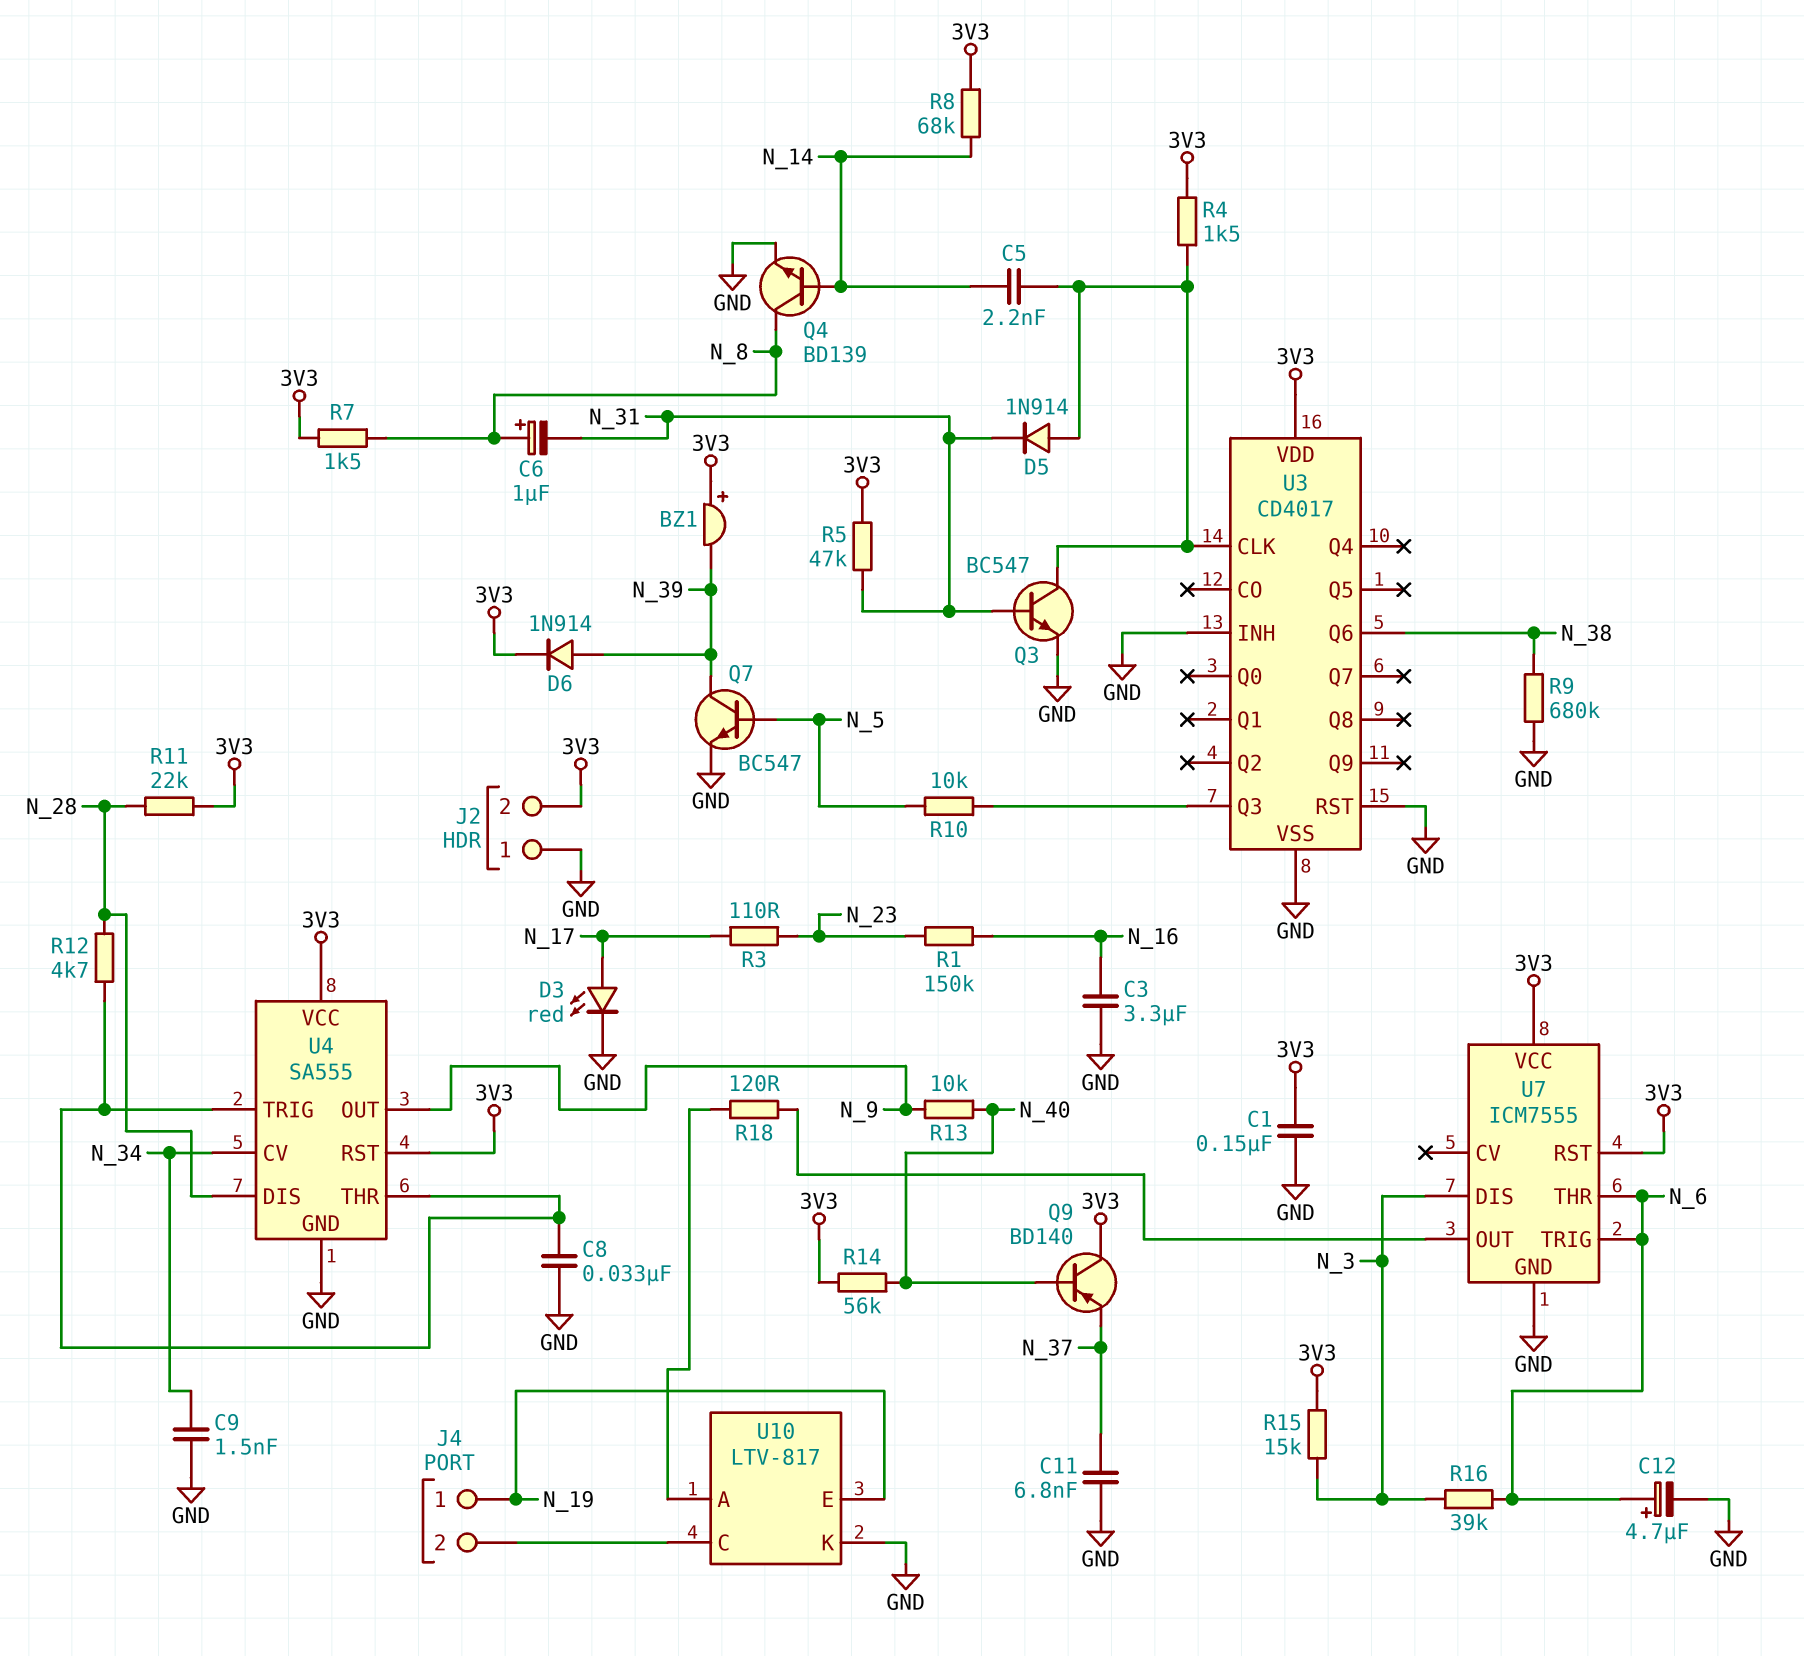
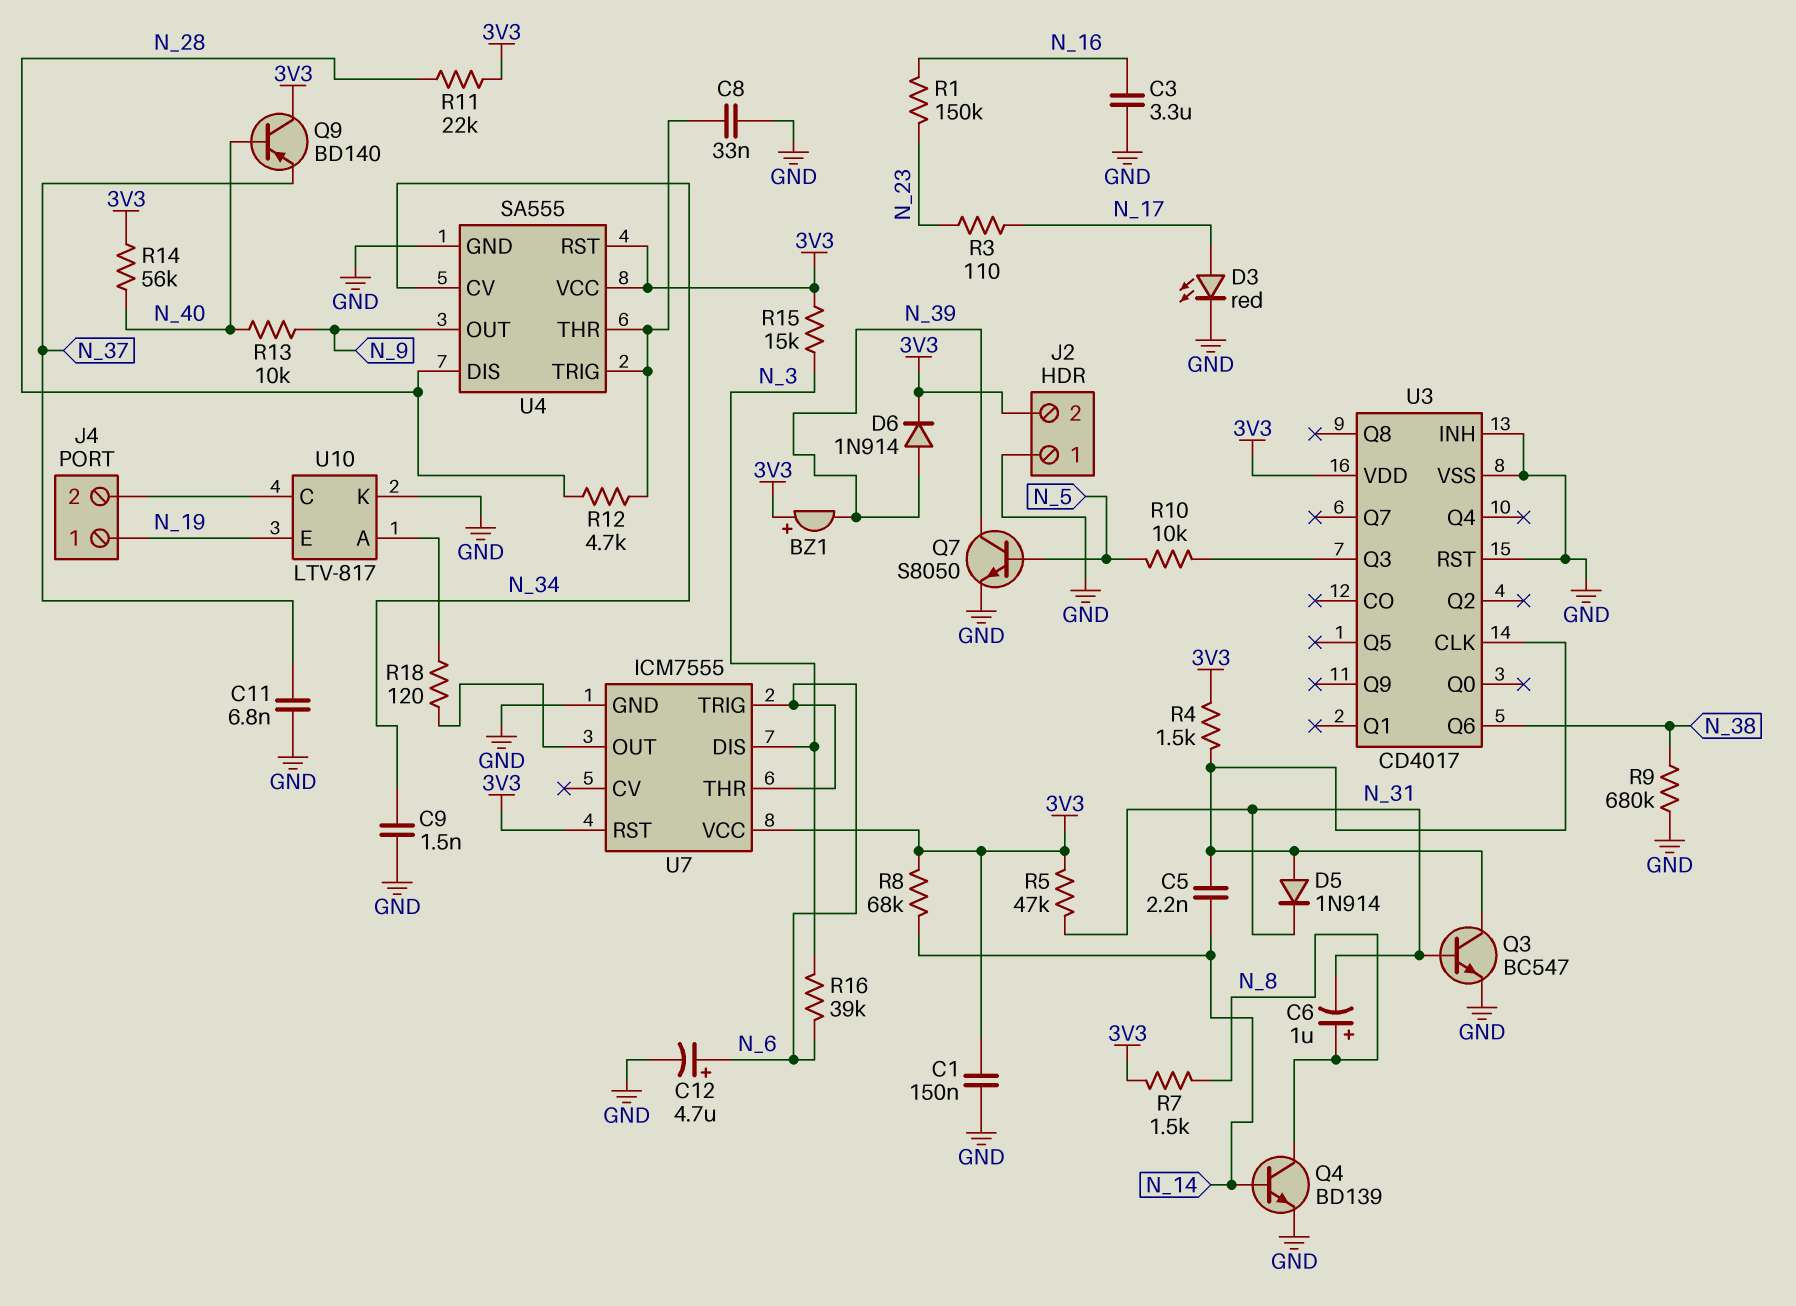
Q7: NPN BC547 (B N_5, C N_39, E GND) -> NPN S8050 (B N_5, C N_39, E GND)

